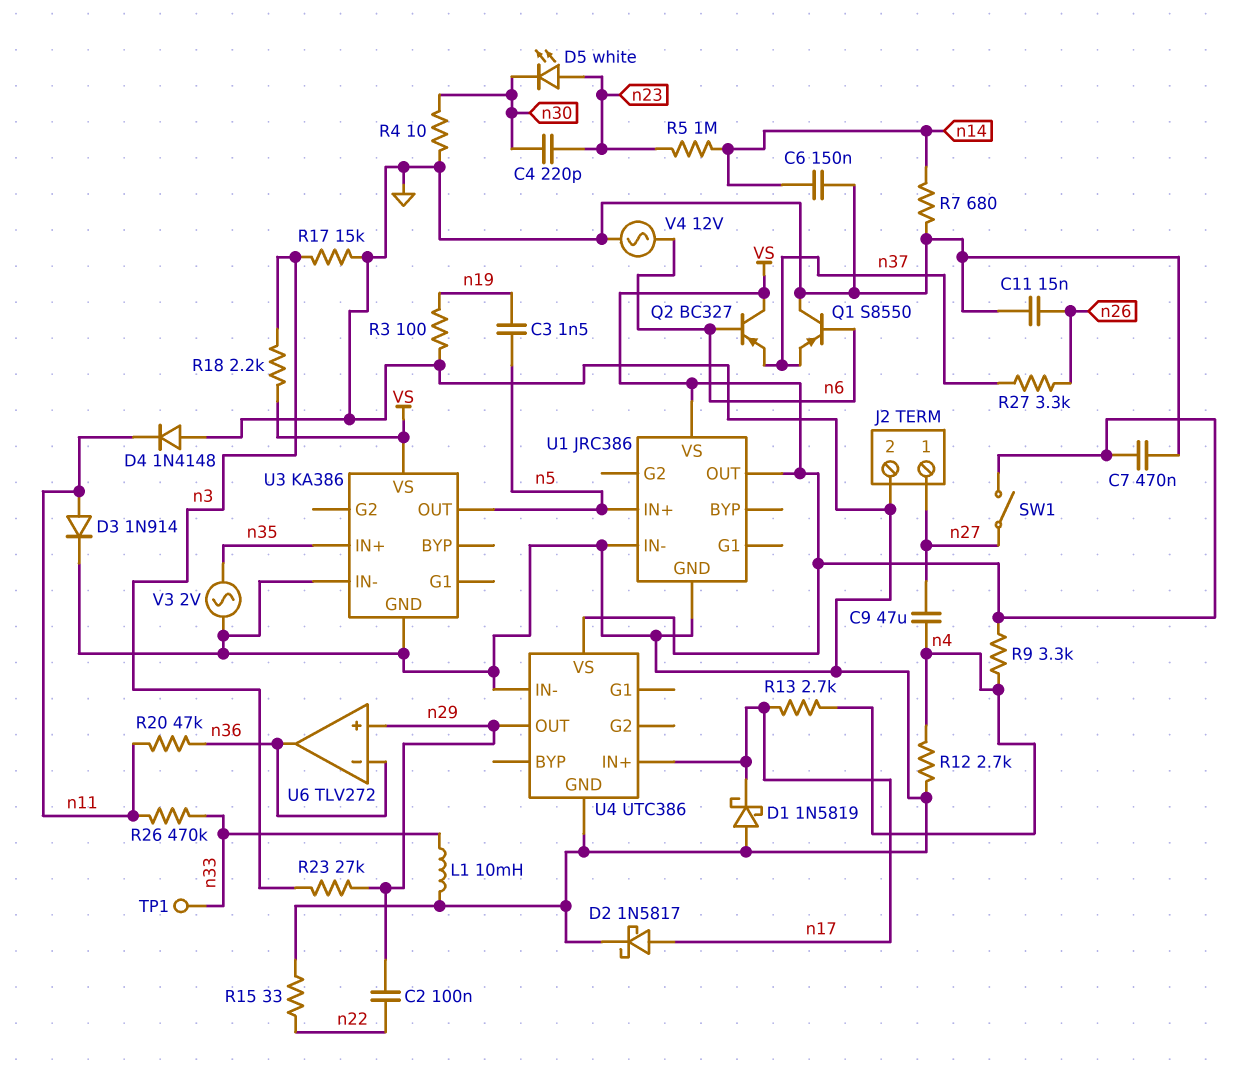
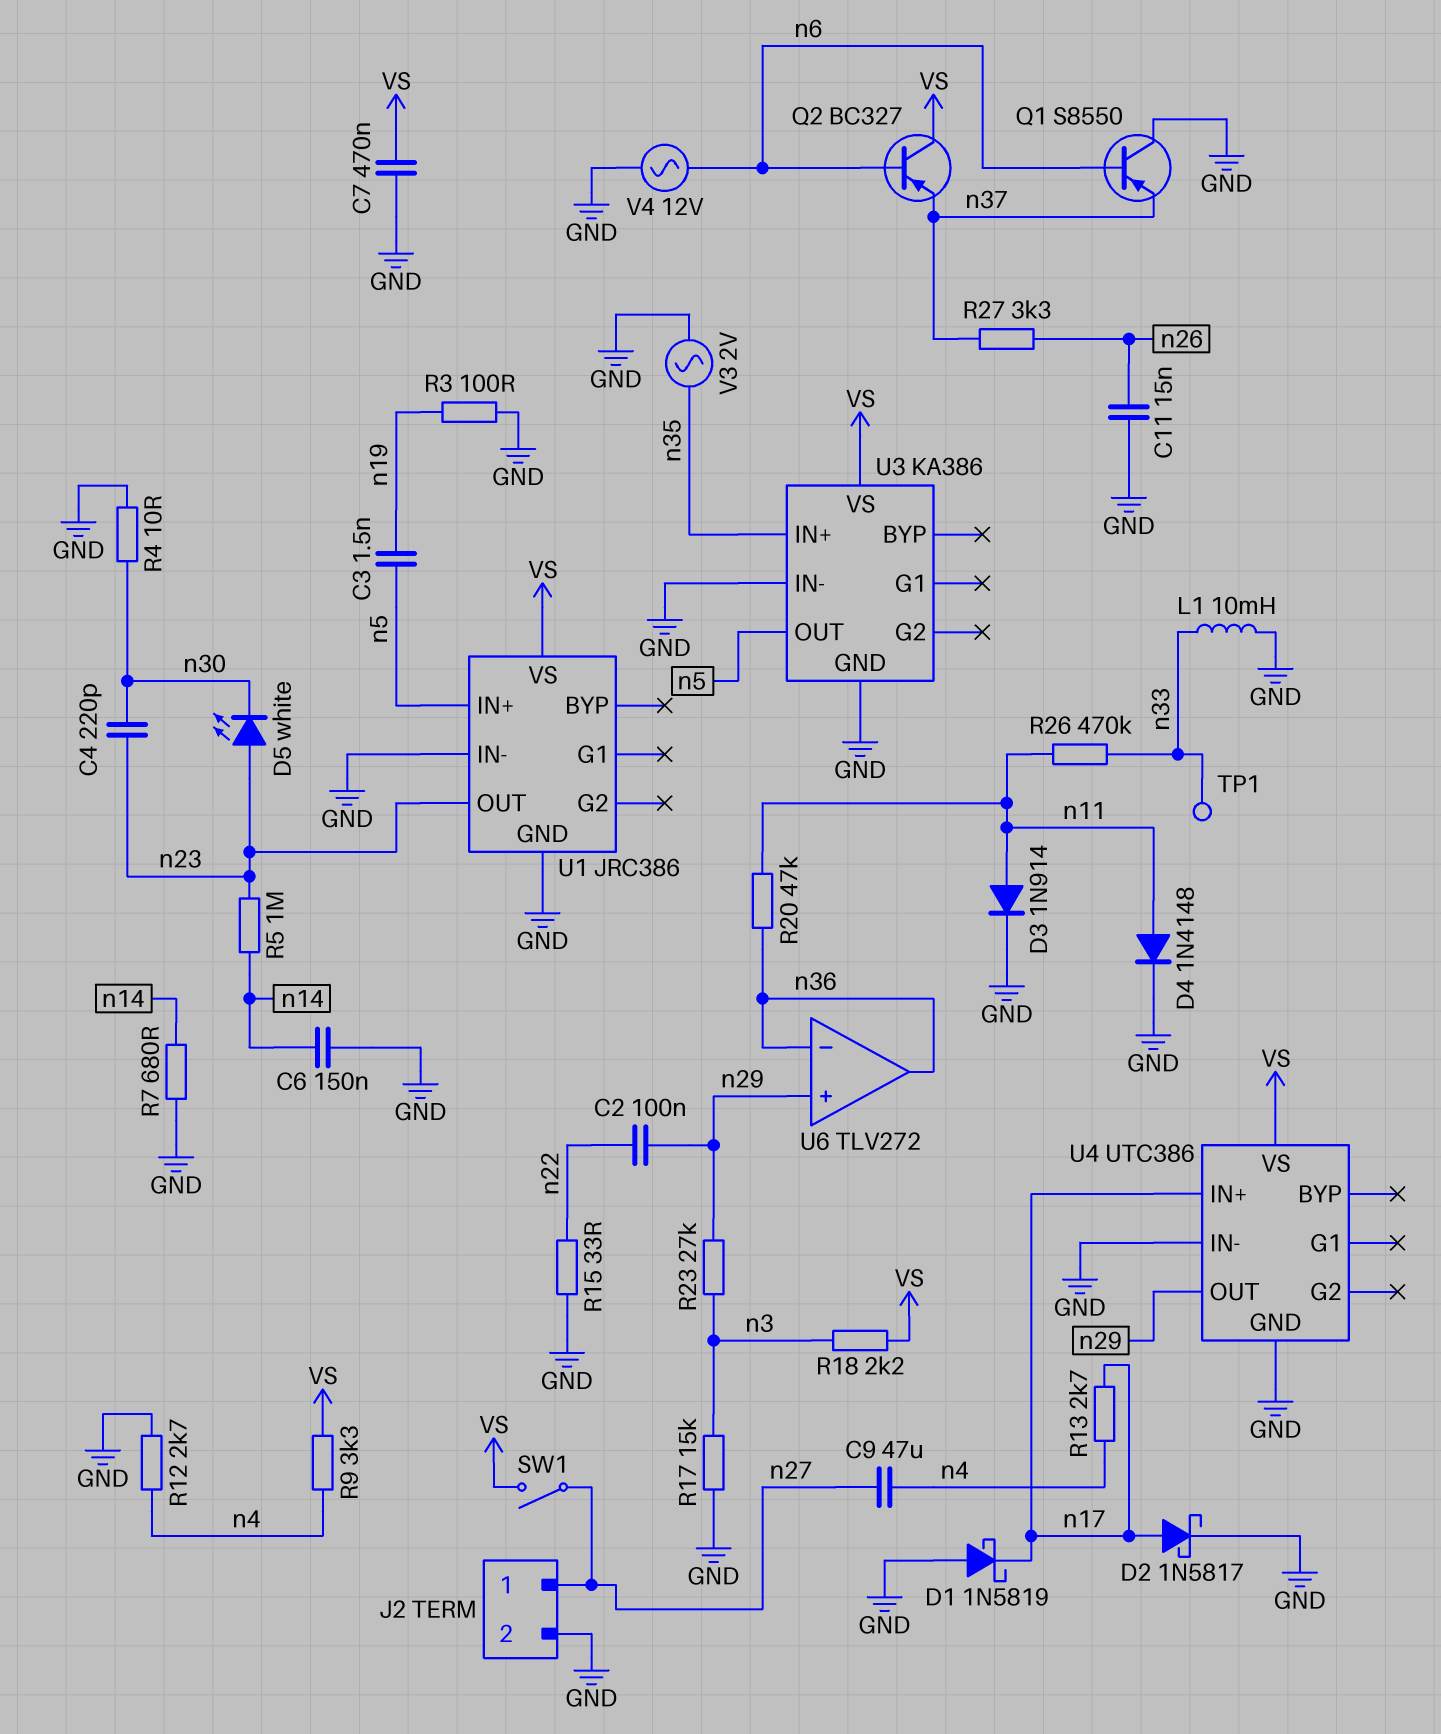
D4: diode 1N4148 (A GND, K n11) -> diode 1N4148 (A n11, K GND)
U1 pin OUT: VS -> n23

